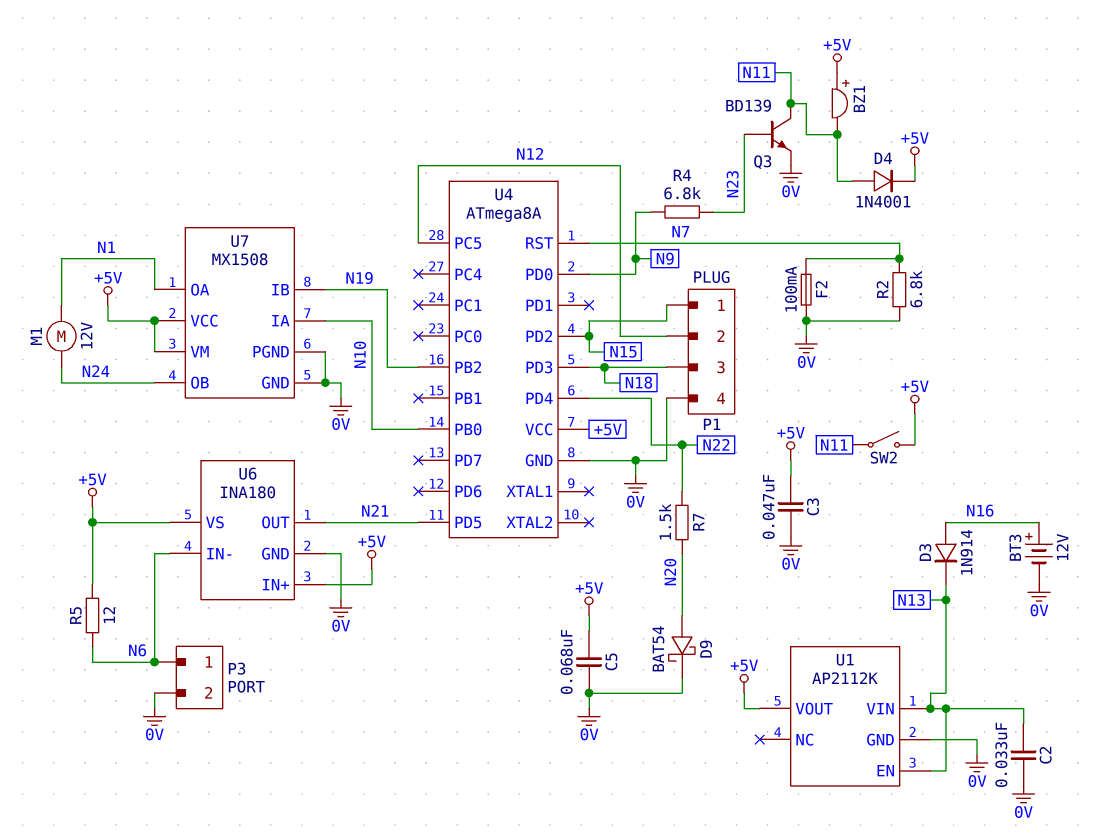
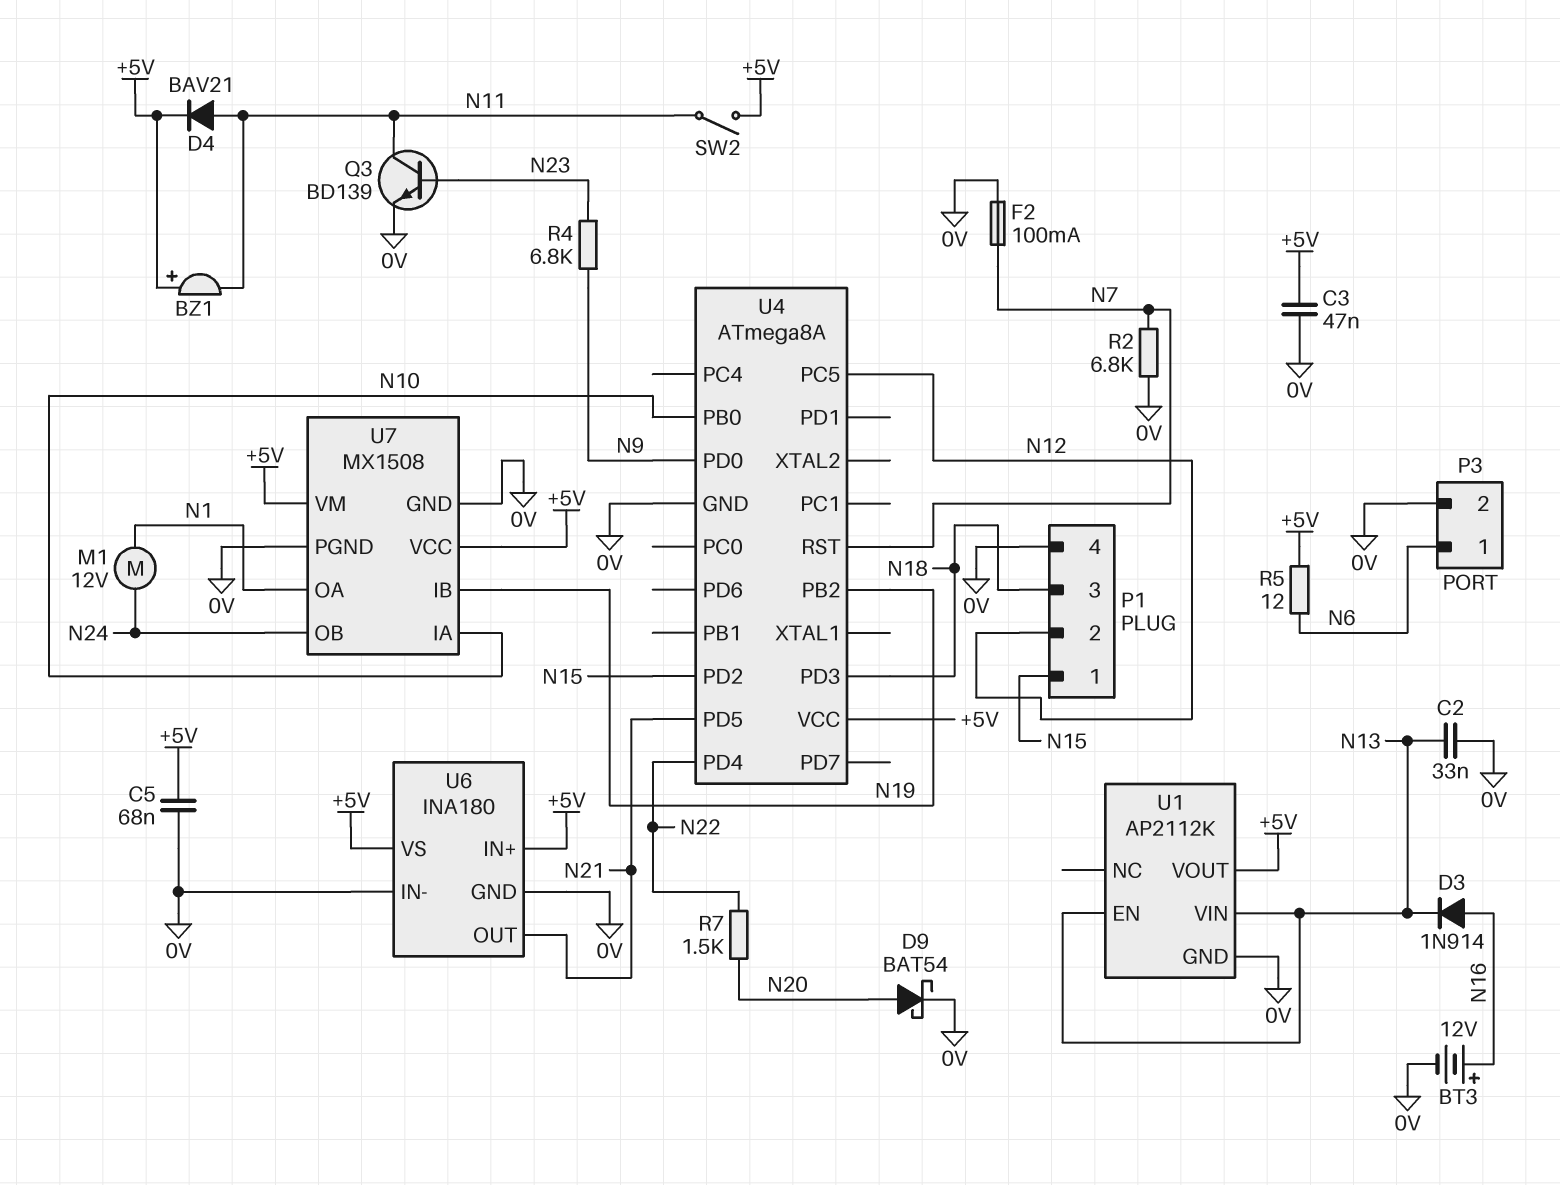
D4: diode 1N4001 (A N11, K +5V) -> diode BAV21 (A N11, K +5V)
U6 pin IN-: N6 -> 0V

